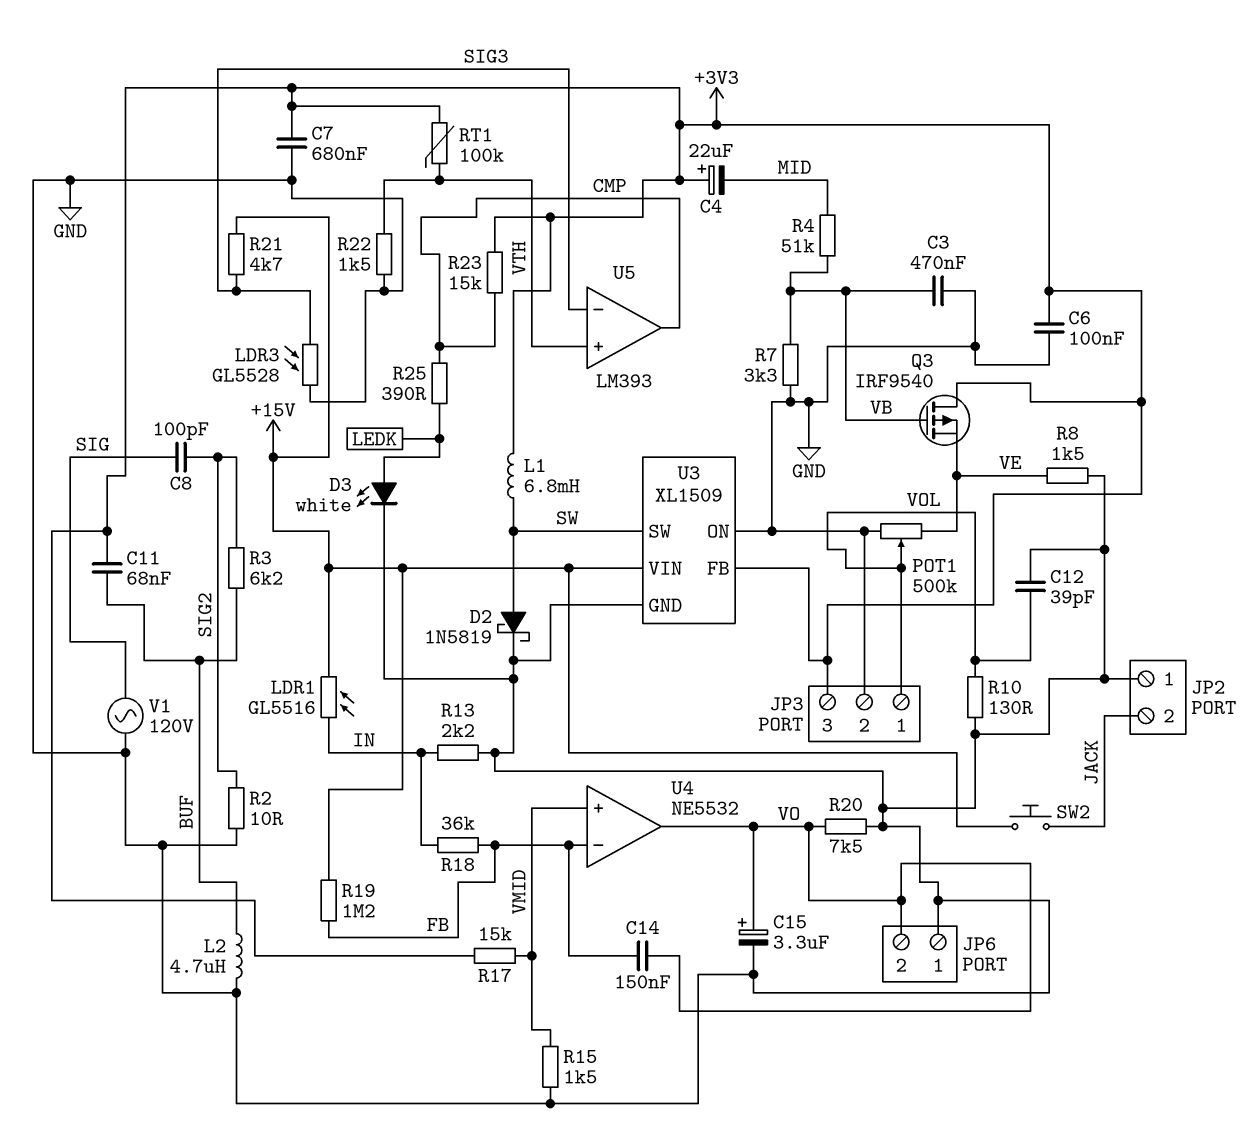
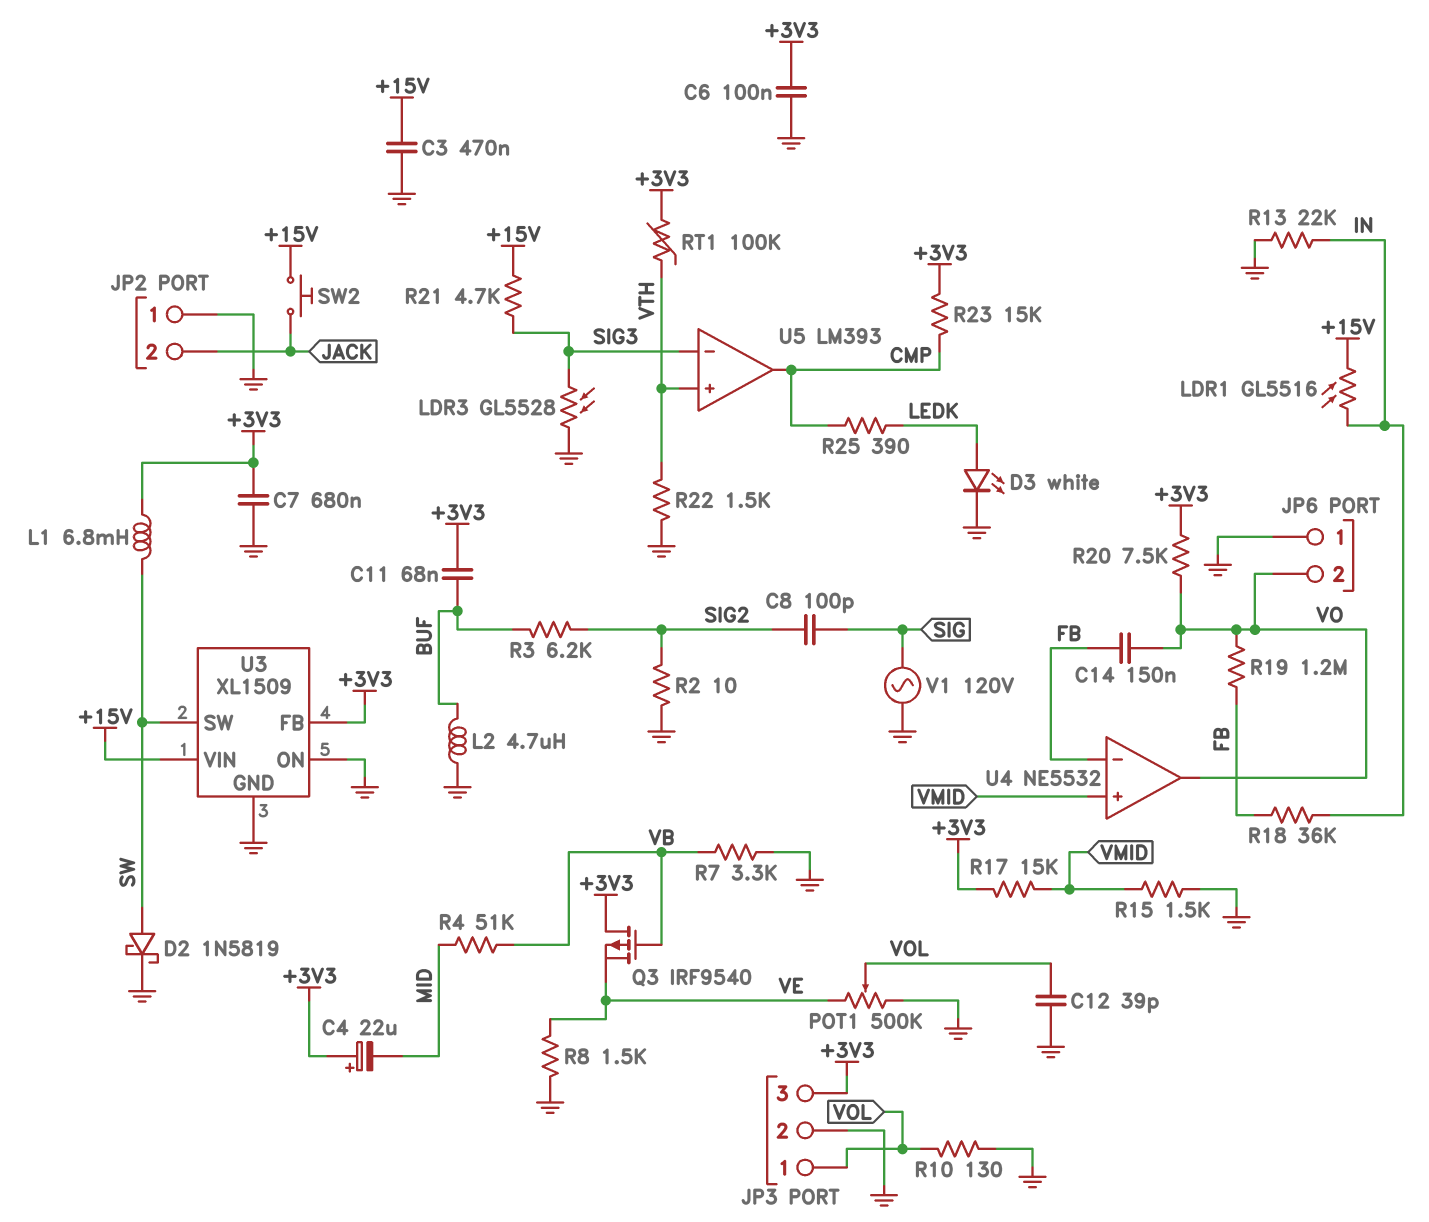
C3: 470nF (GND, VB) -> 470nF (+15V, GND)
C15: 3.3uF (plus VO, minus GND) -> none
R13: 2.2k (GND, IN) -> 22k (GND, IN)
R19: 1.2M (+15V, FB) -> 1.2M (FB, VO)
R20: 7.5k (GND, VO) -> 7.5k (+3V3, VO)

